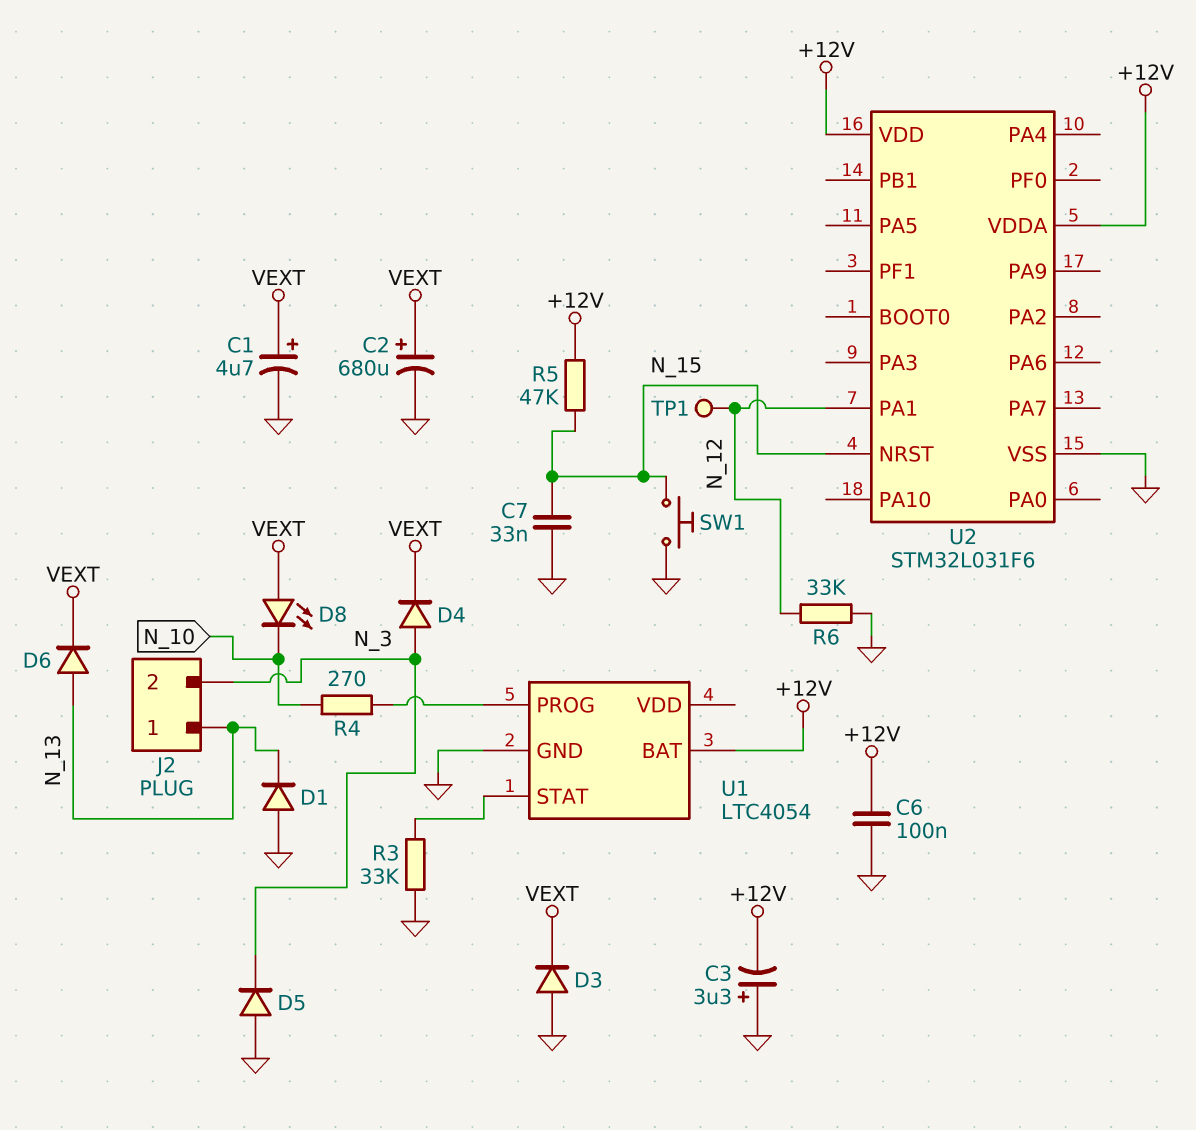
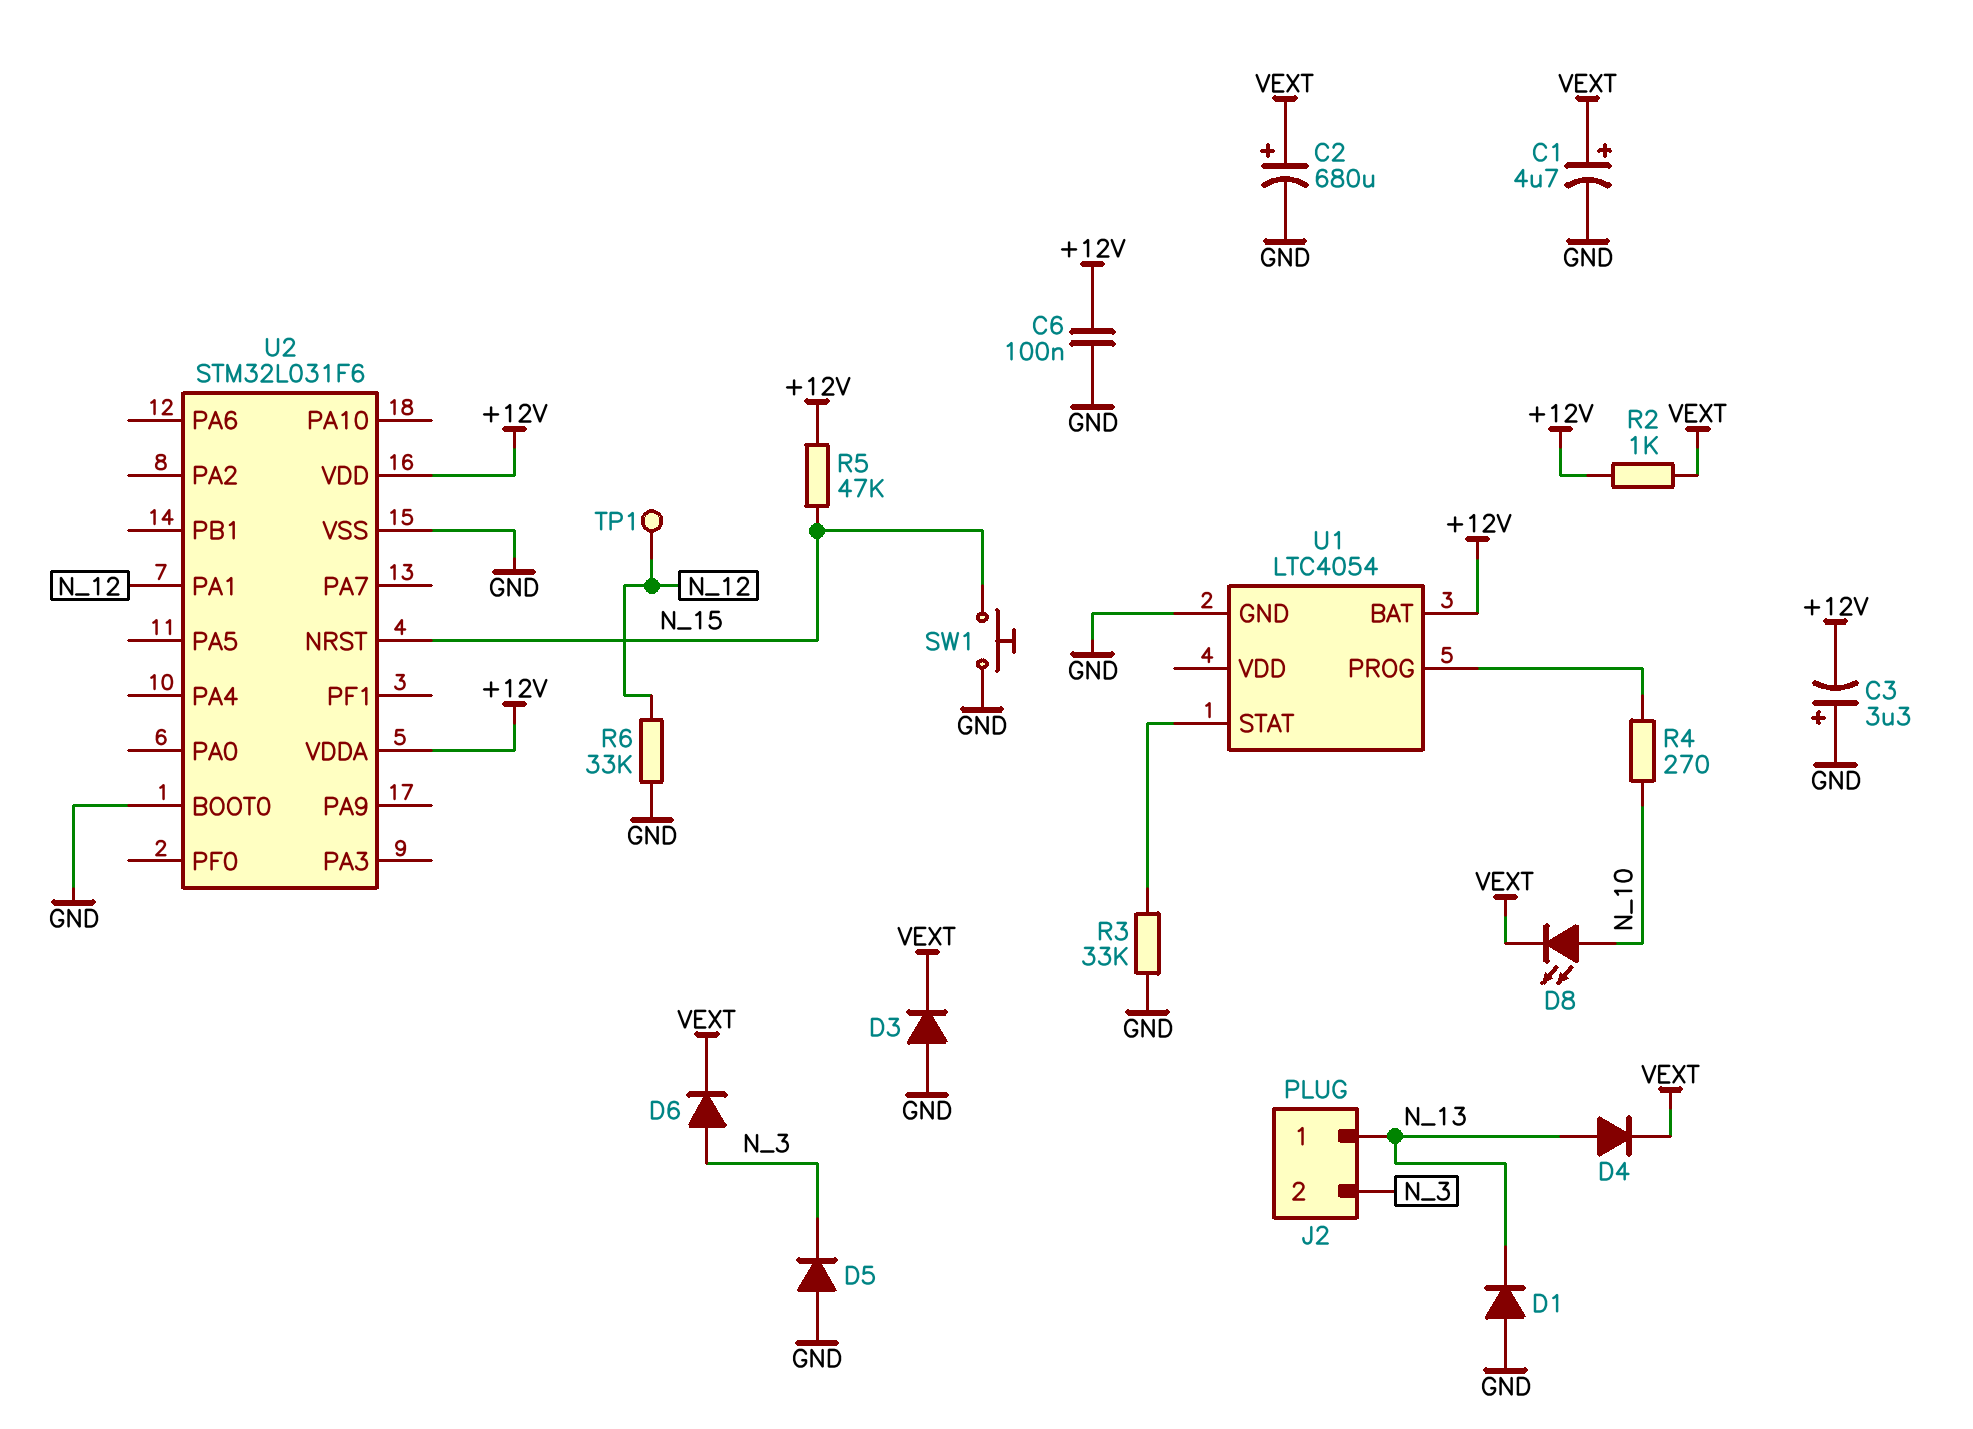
C7: 33nF (GND, N_15) -> none
D4: diode (A N_3, K VEXT) -> diode (A N_13, K VEXT)
D6: diode (A N_13, K VEXT) -> diode (A N_3, K VEXT)
D8: LED (A VEXT, K N_10) -> LED (A N_10, K VEXT)
R2: none -> 1k (+12V, VEXT)
U2 pin BOOT0: none -> GND

